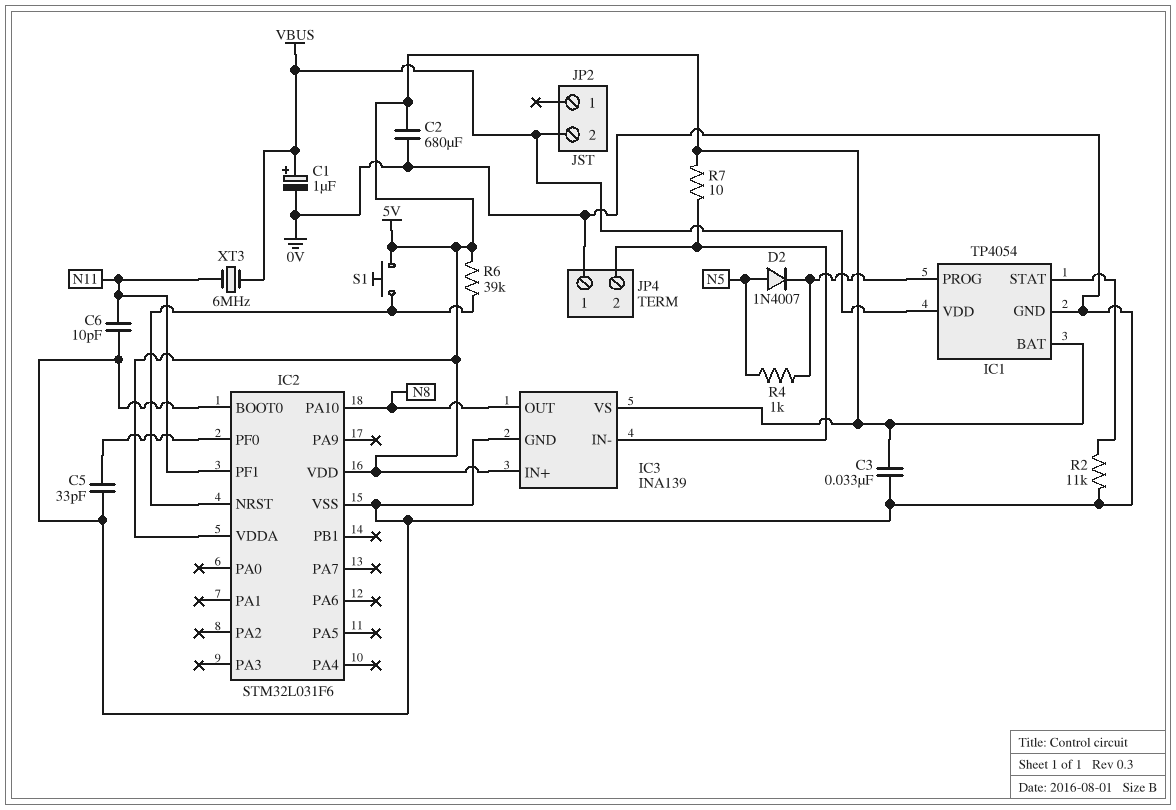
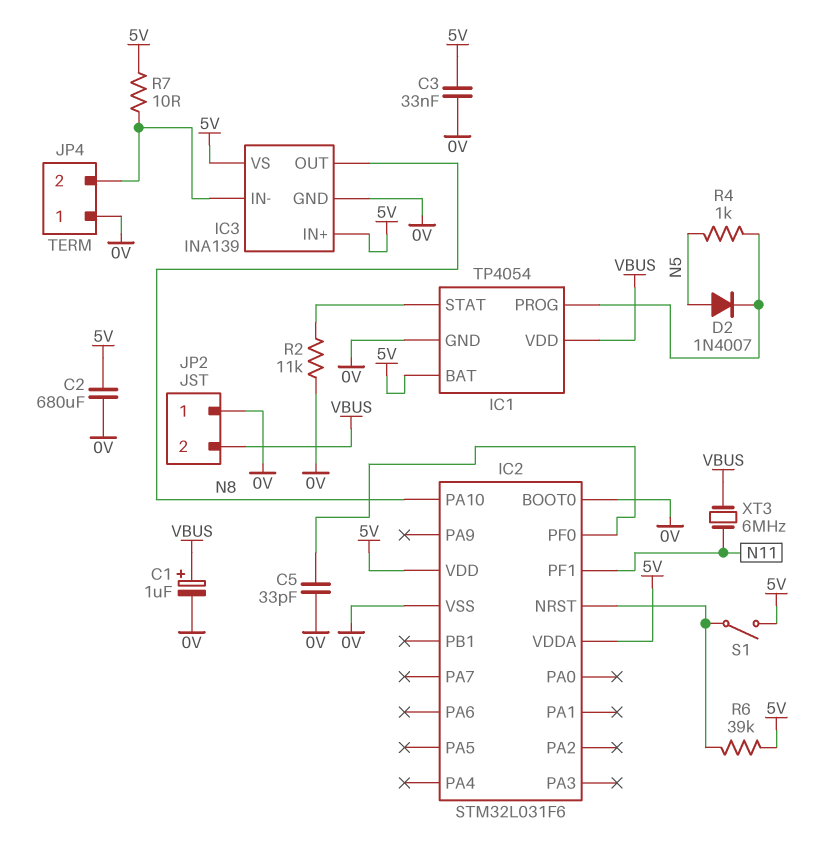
C6: 10pF (0V, N11) -> none
JP2 pin 1: none -> 0V
S1: button (5V, IC2/NRST) -> switch (5V, IC2/NRST)

